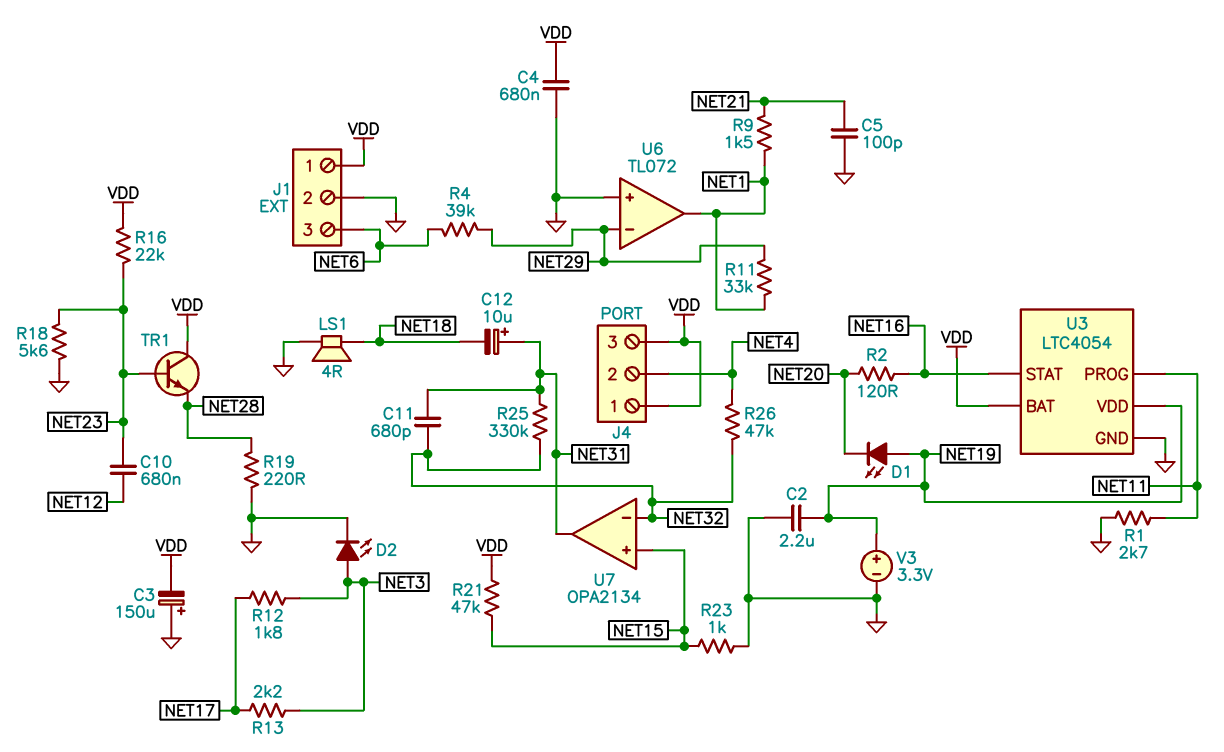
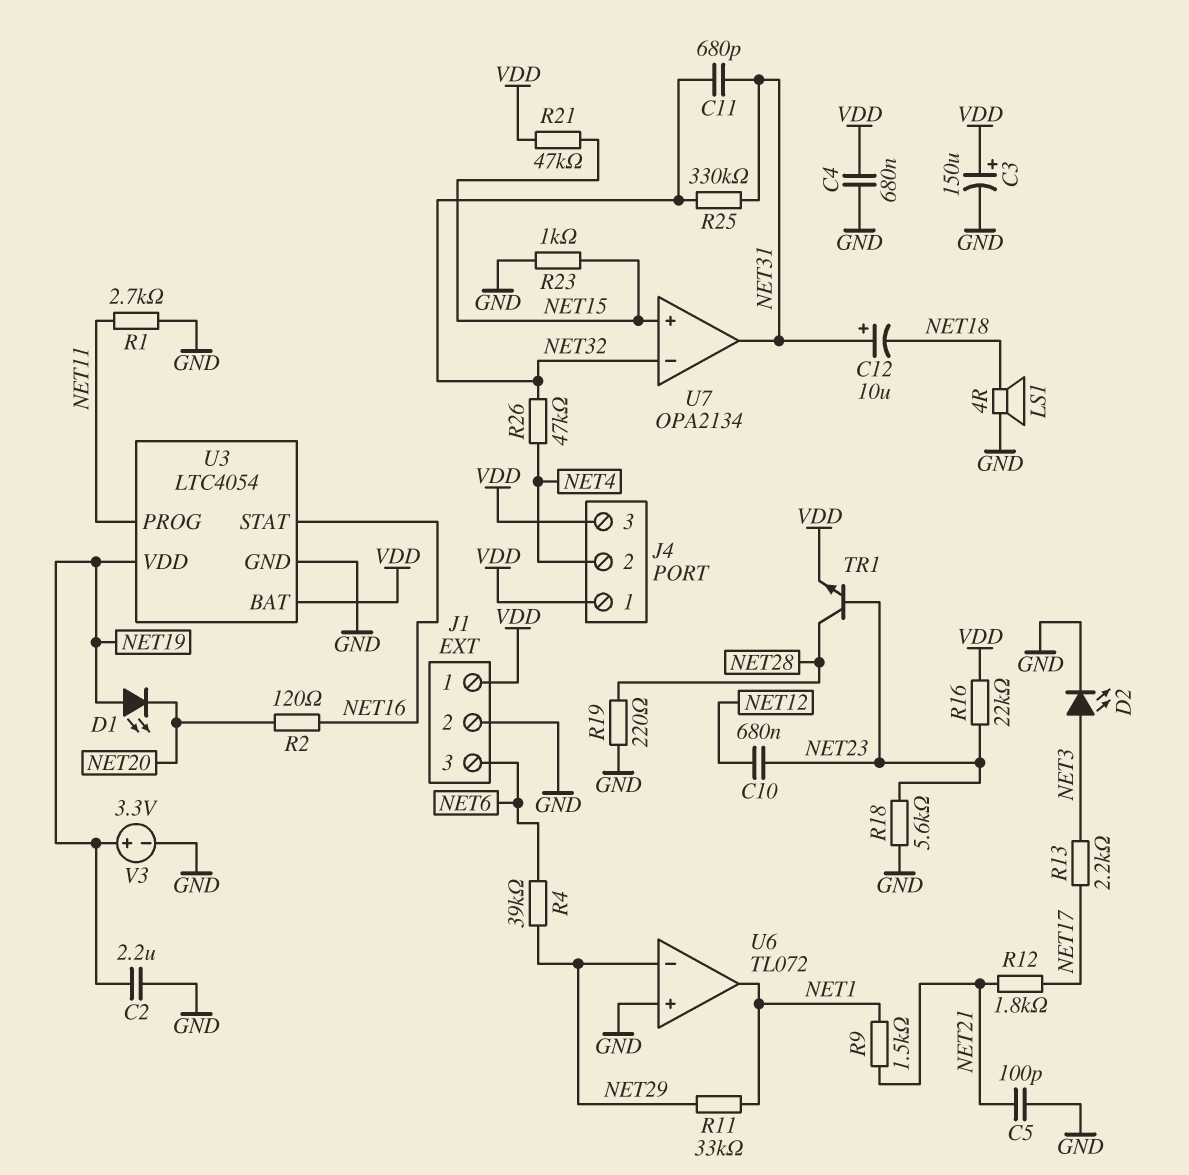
C3: 150uF (plus GND, minus VDD) -> 150uF (plus VDD, minus GND)
R12: 1.8k (NET3, NET17) -> 1.8k (NET17, NET21)
TR1: NPN (B NET23, C VDD, E NET28) -> NPN (B NET23, C NET28, E VDD)

